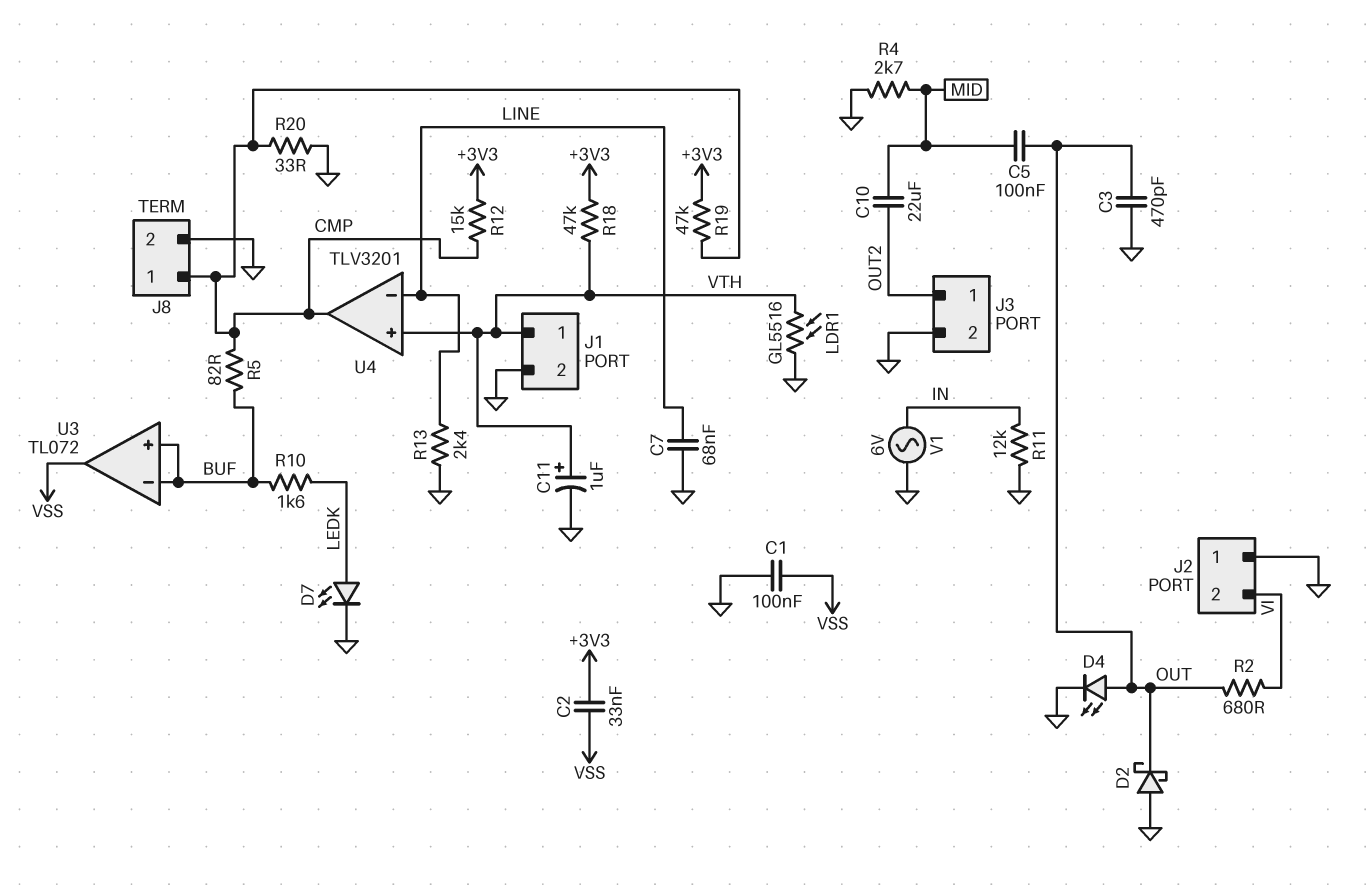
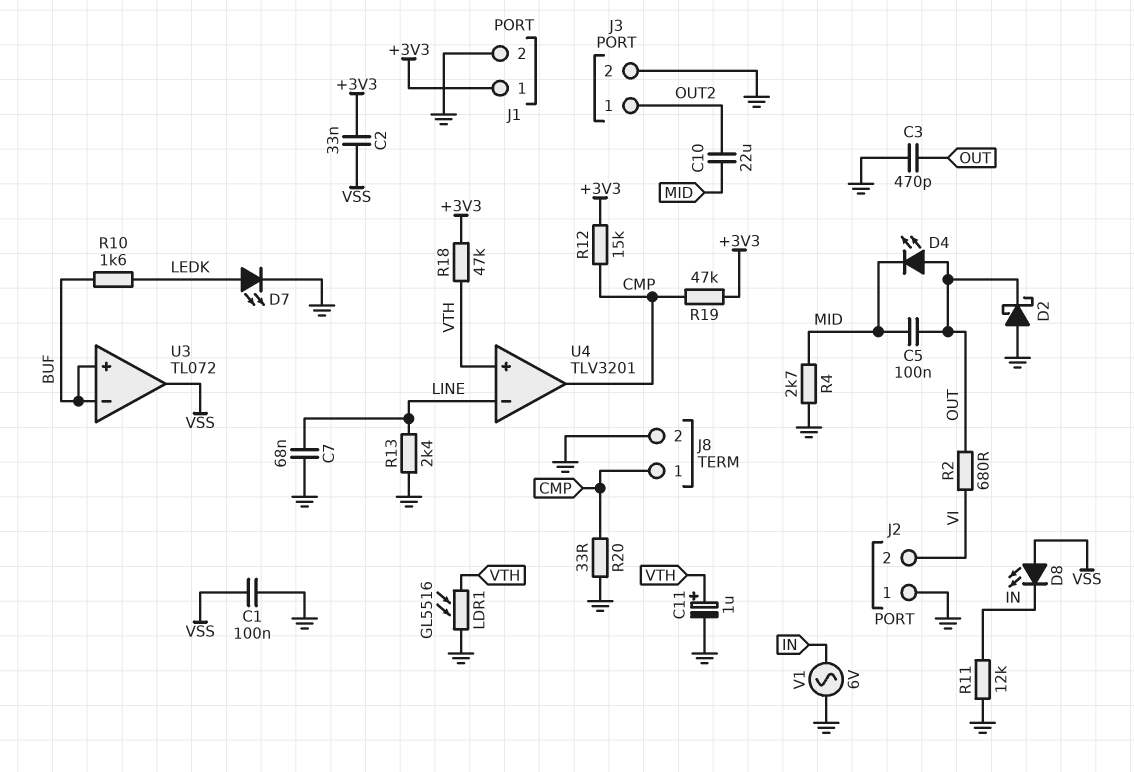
D4: LED (A OUT, K GND) -> LED (A OUT, K MID)
D8: none -> LED (A VSS, K IN)
J1 pin 1: VTH -> +3V3
R5: 82 (BUF, CMP) -> none

